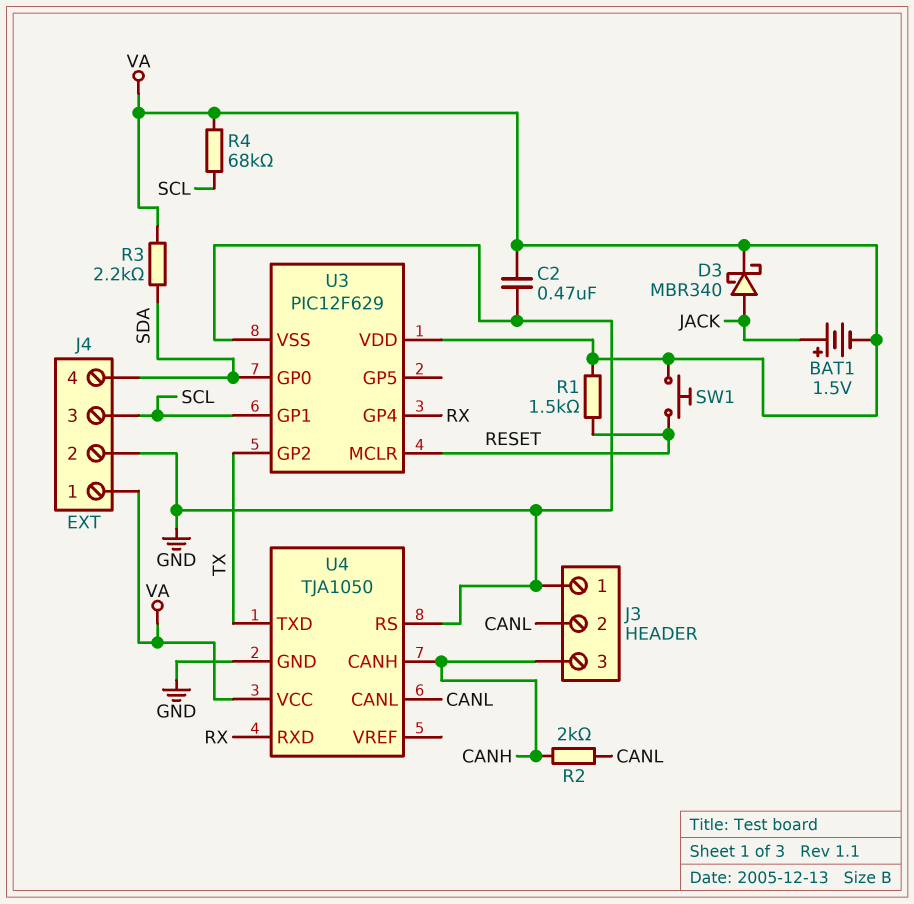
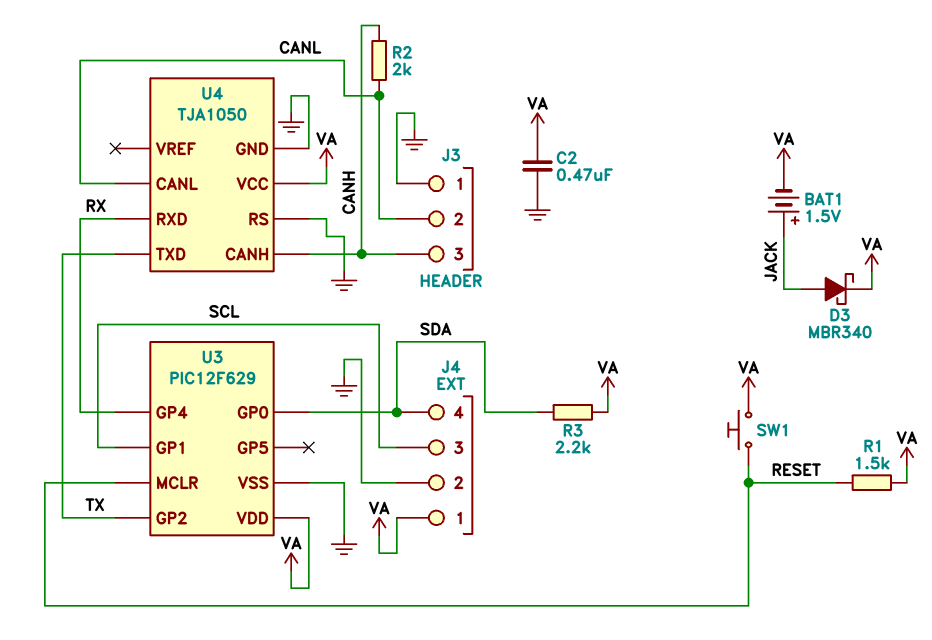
R4: 68k (SCL, VA) -> none

